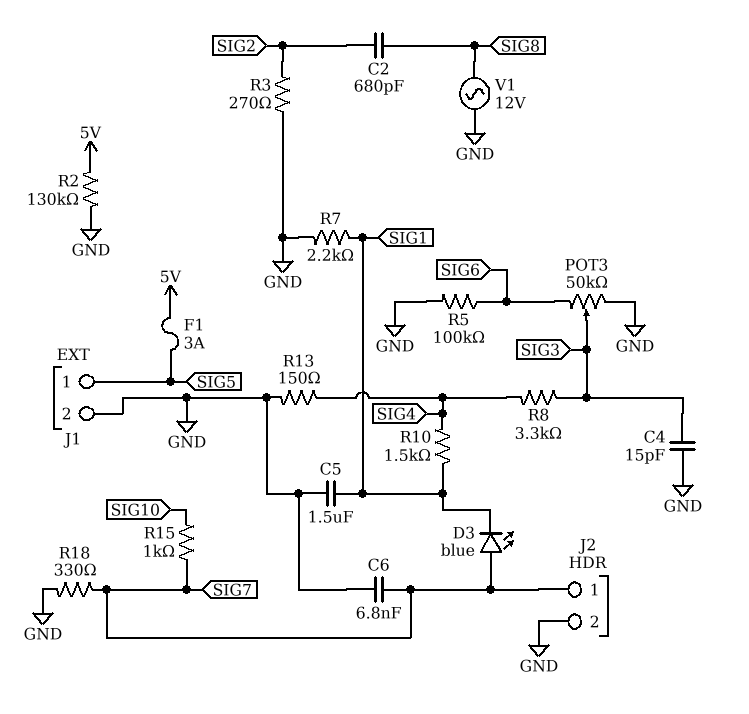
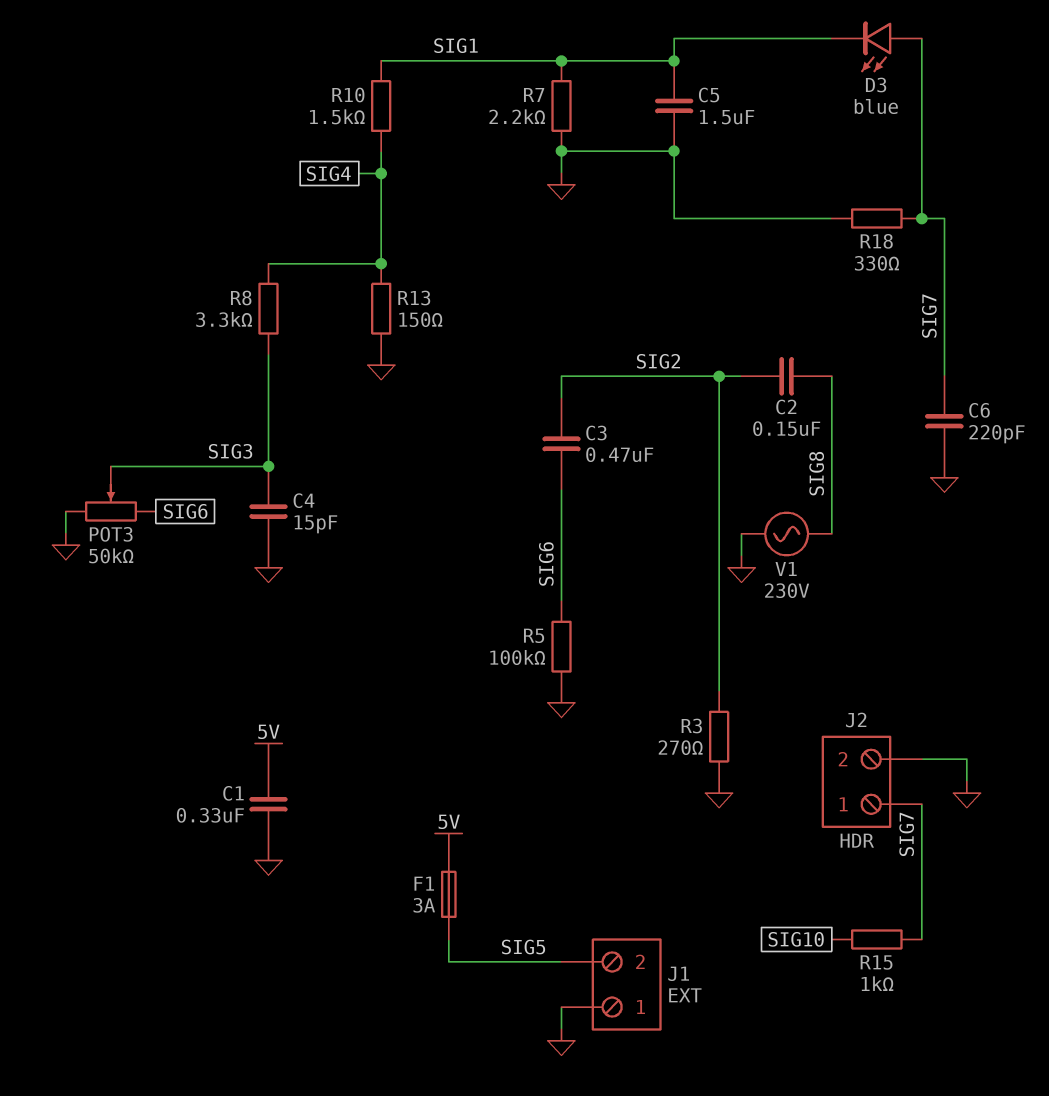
C1: none -> 330nF (5V, GND)
C2: 680pF (SIG2, SIG8) -> 150nF (SIG2, SIG8)
C3: none -> 470nF (SIG2, SIG6)
C6: 6.8nF (GND, SIG7) -> 220pF (GND, SIG7)
J1 pin 1: SIG5 -> GND
J1 pin 2: GND -> SIG5
R2: 130k (5V, GND) -> none
V1: AC 12V (GND, SIG8) -> AC 230V (GND, SIG8)

